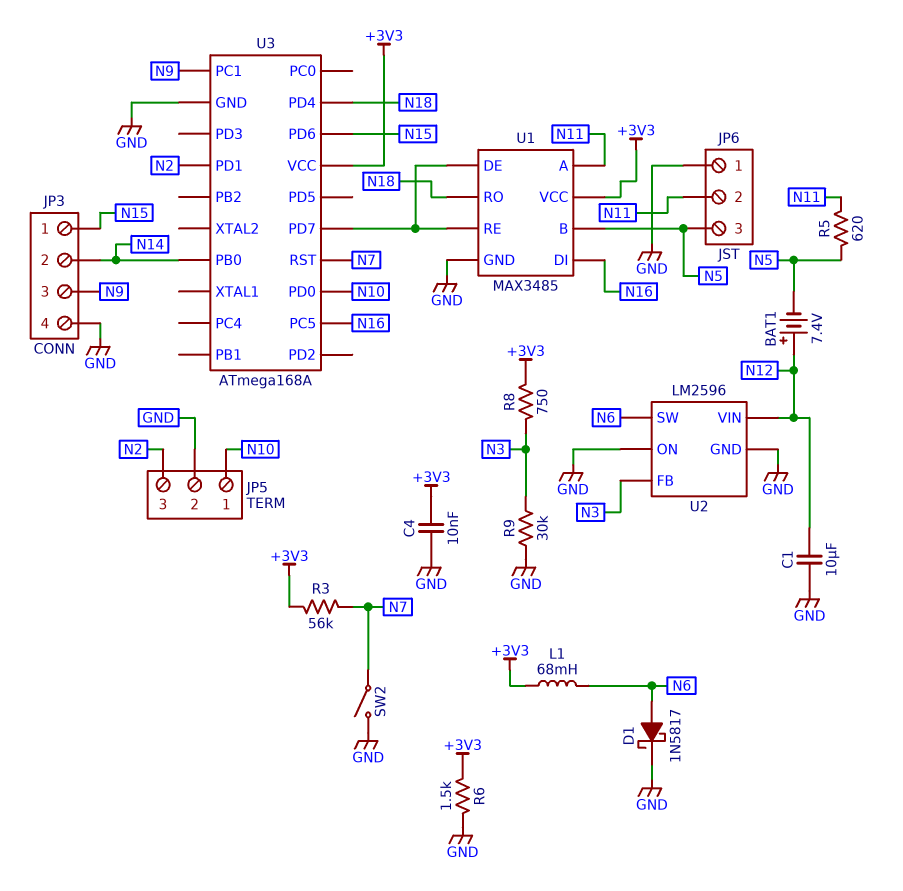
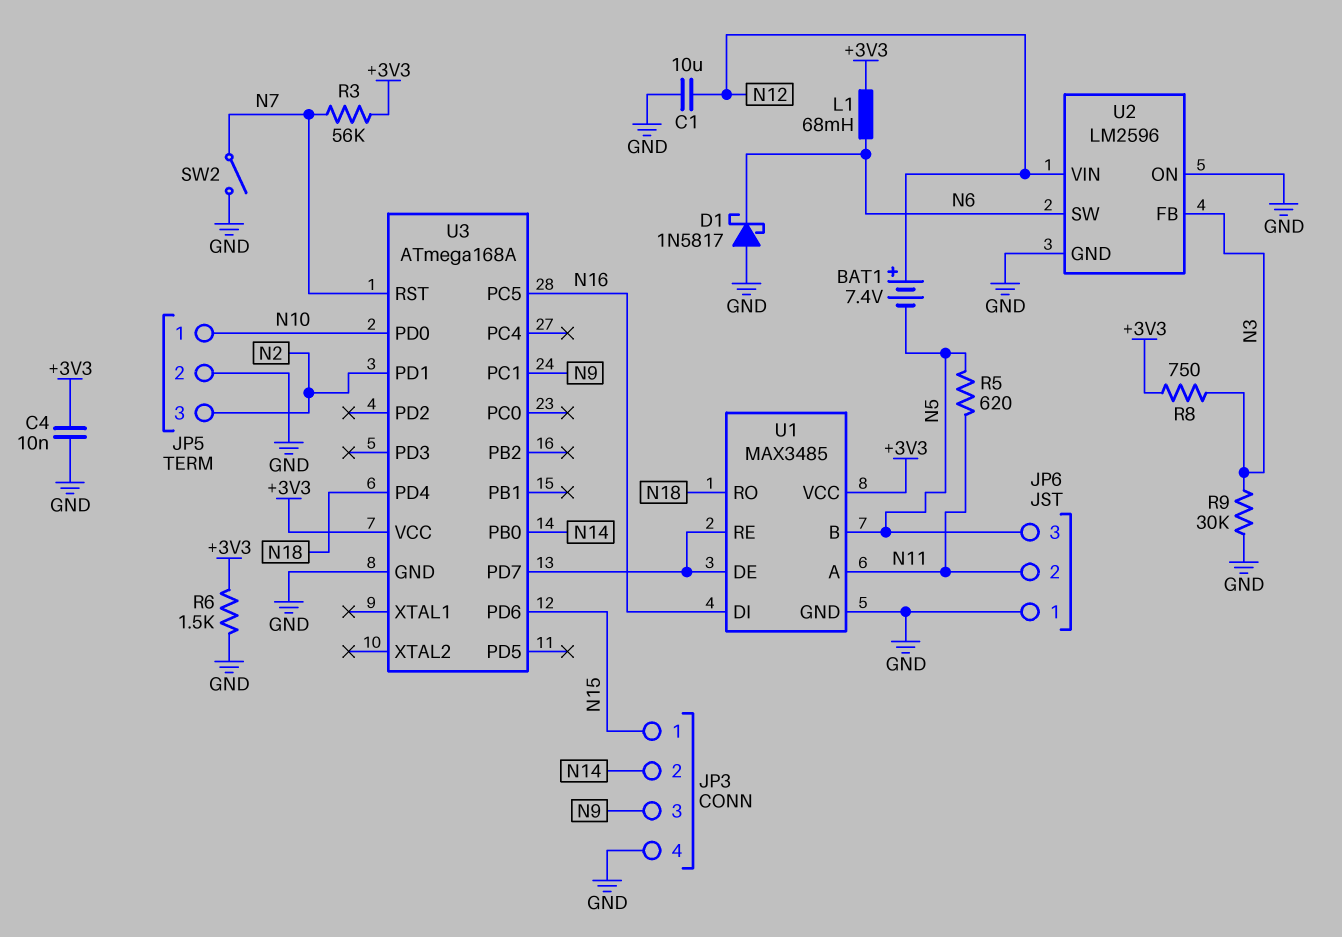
D1: schottky 1N5817 (A N6, K GND) -> schottky 1N5817 (A GND, K N6)

